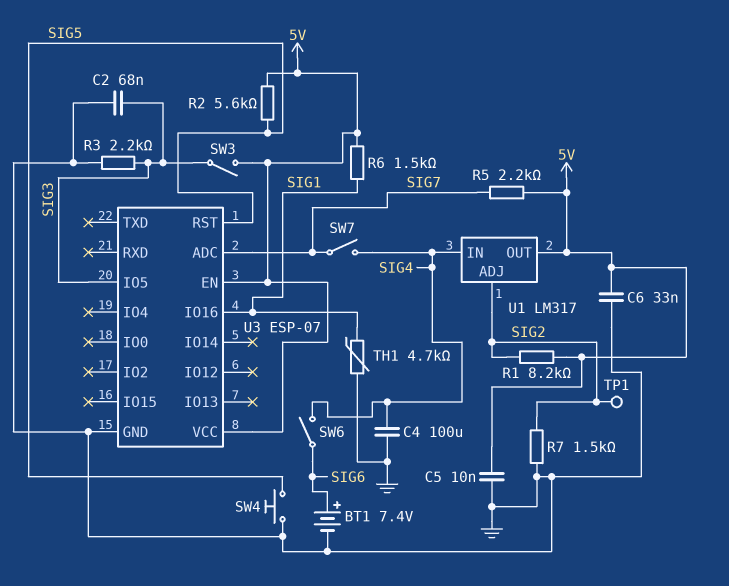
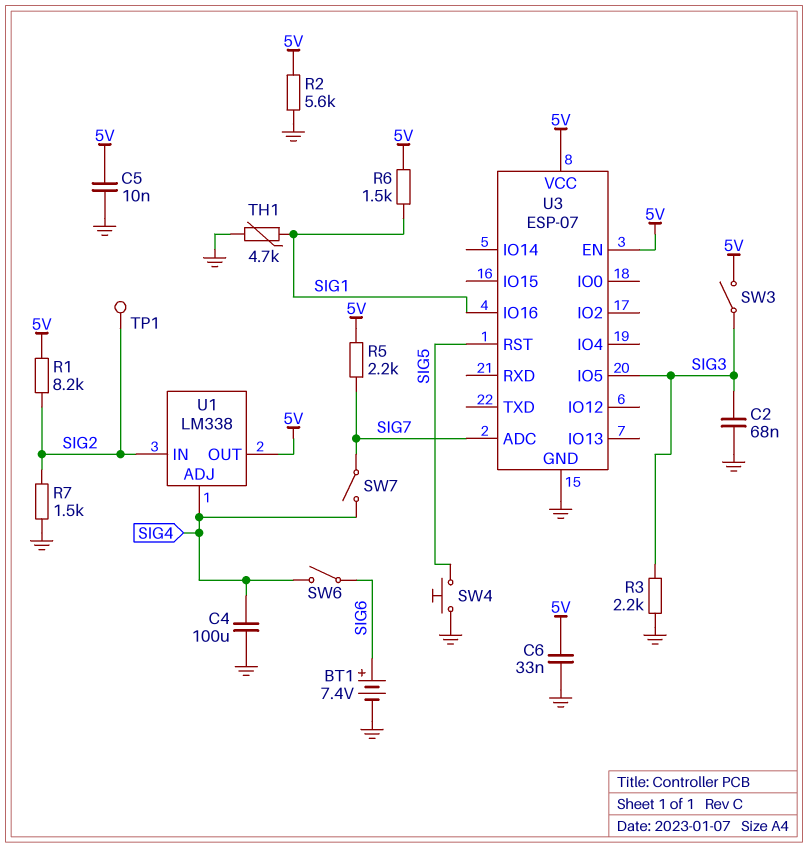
R2: 5.6k (5V, SIG5) -> 5.6k (5V, GND)
U1: LM317 -> LM338
U1 pin ADJ: SIG2 -> SIG4
U1 pin IN: SIG4 -> SIG2

